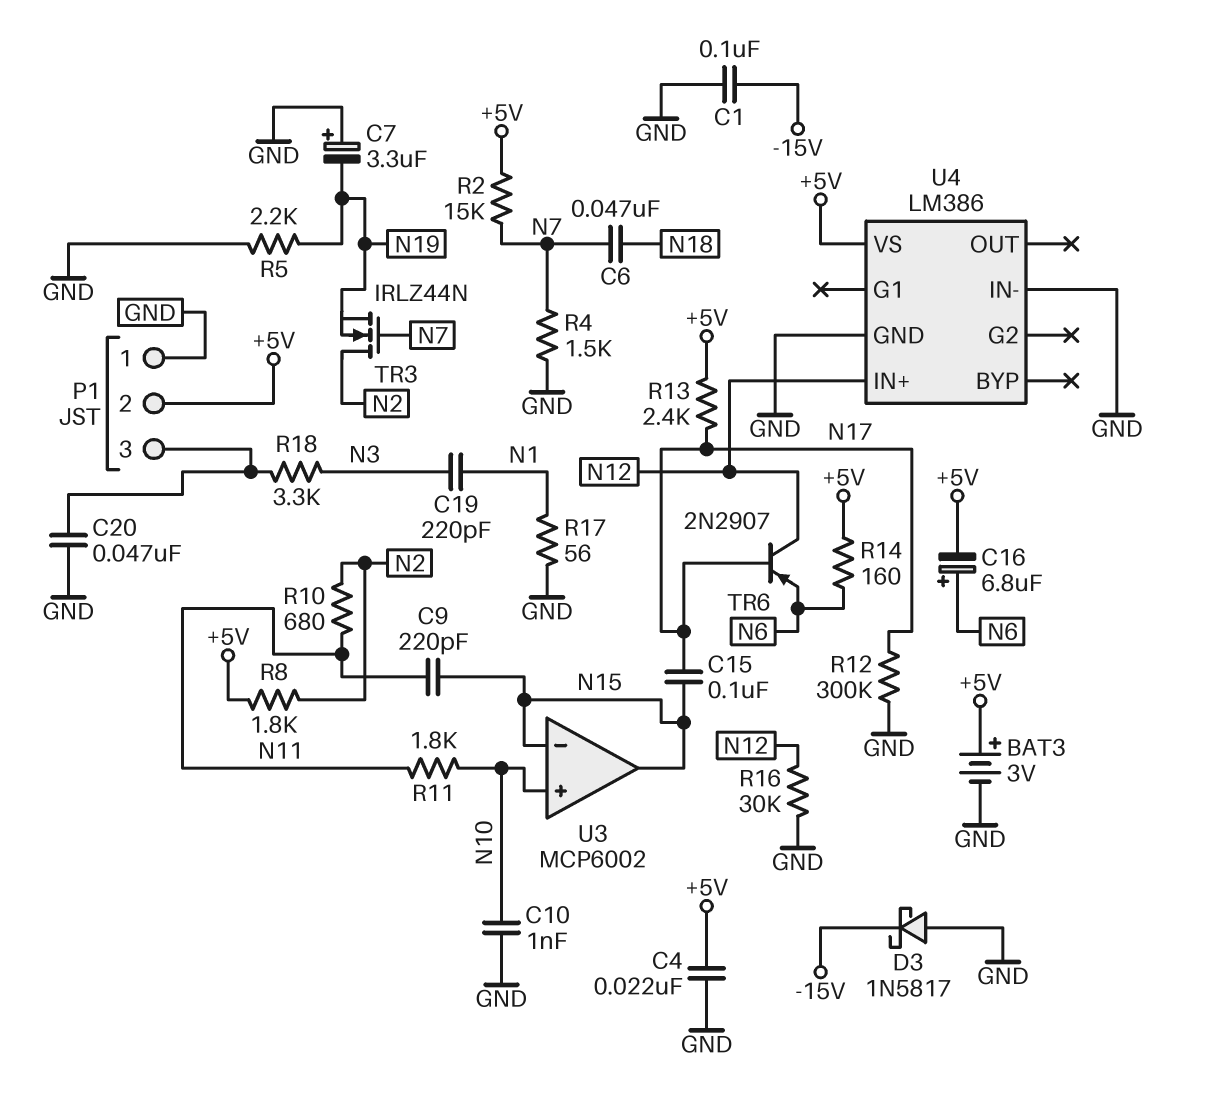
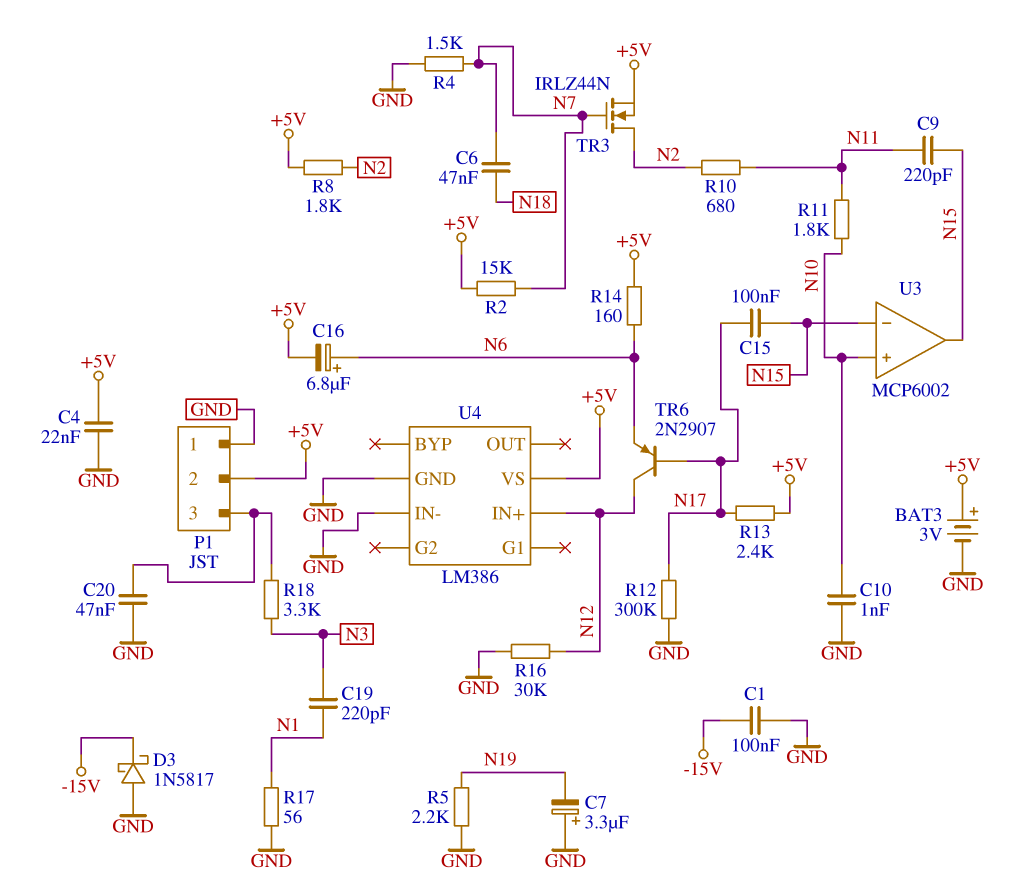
TR3: NMOS IRLZ44N (G N7, D N2, S N19) -> NMOS IRLZ44N (G N7, D N2, S +5V)

